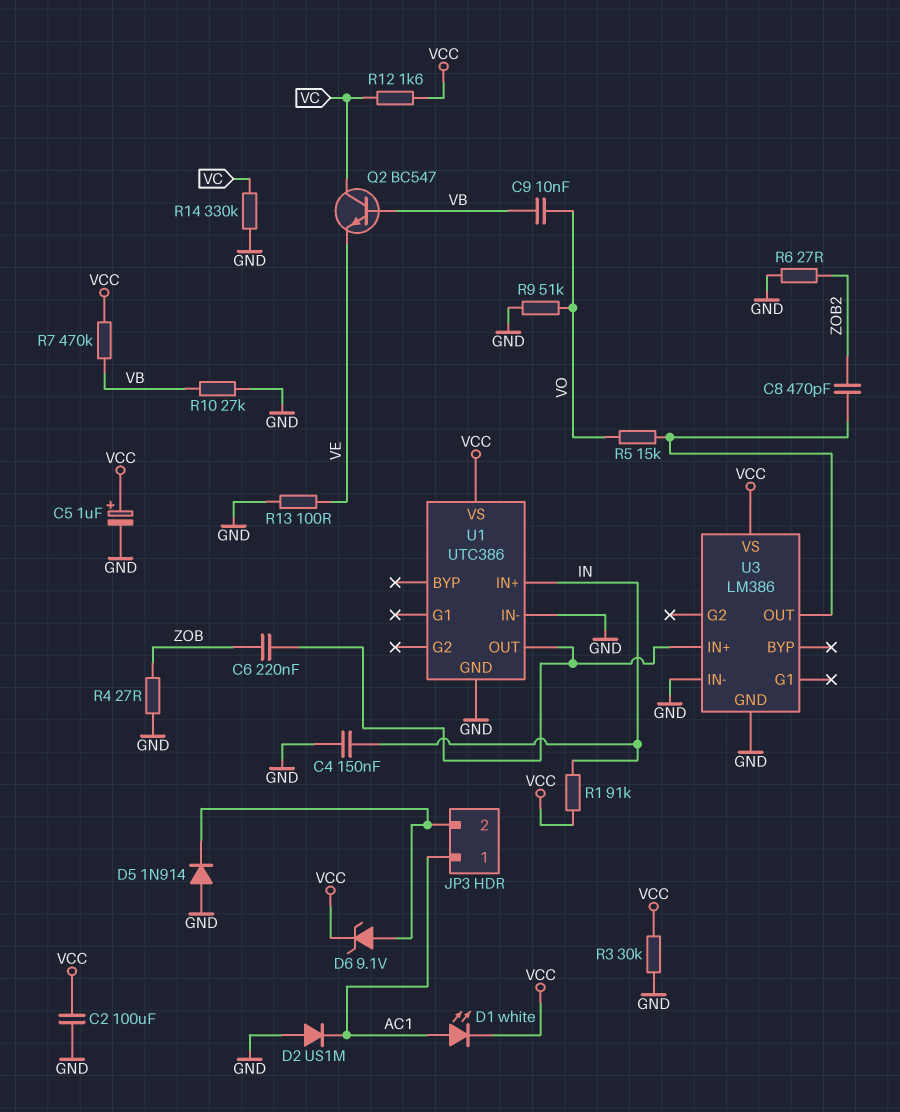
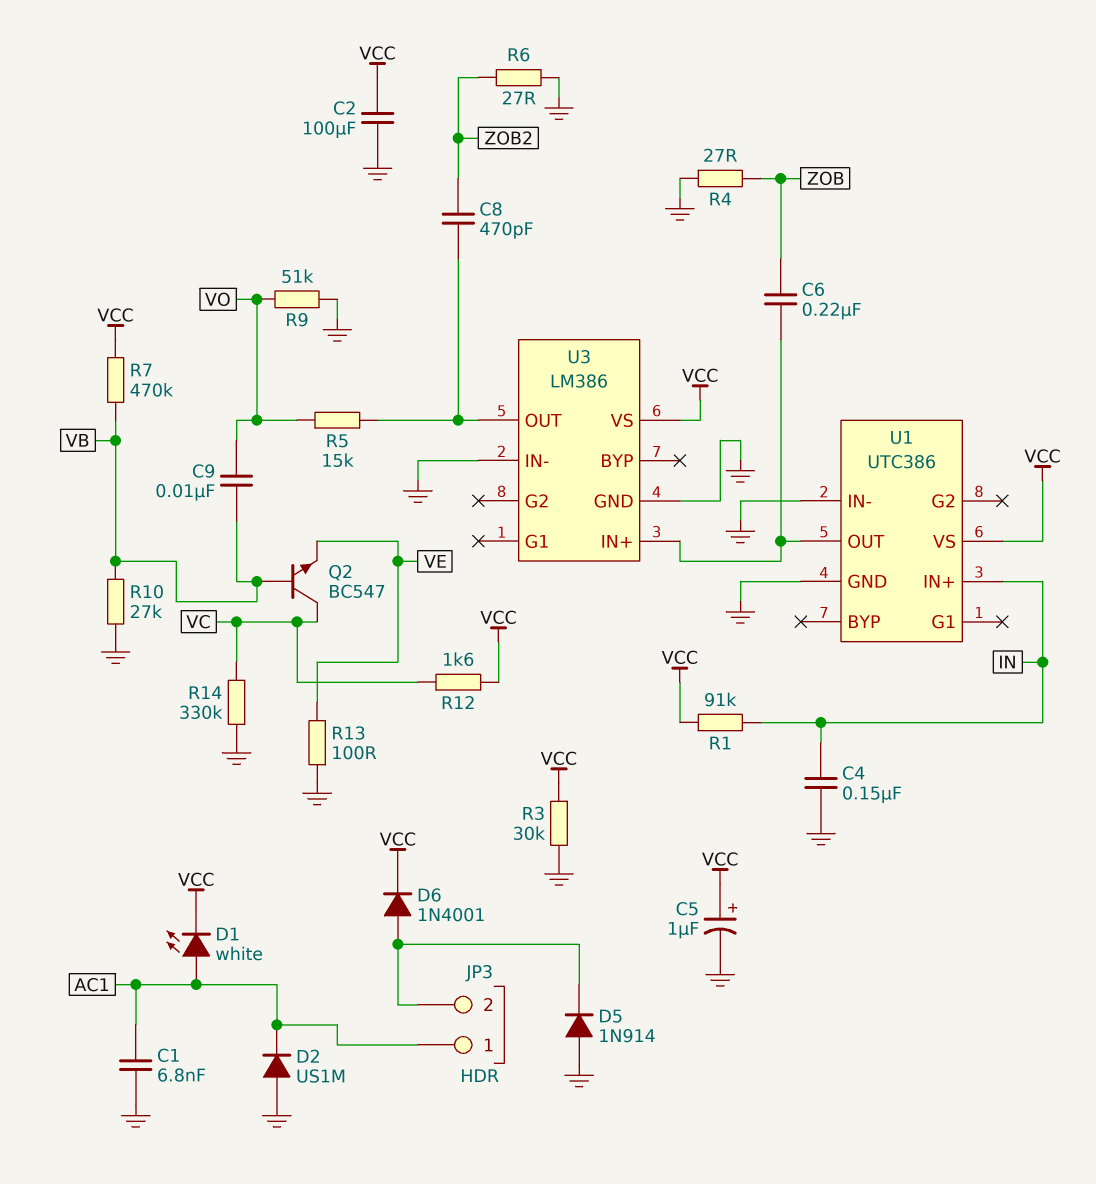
C1: none -> 6.8nF (AC1, GND)
D6: zener 9.1V (A JP3/2, K VCC) -> diode 1N4001 (A JP3/2, K VCC)

